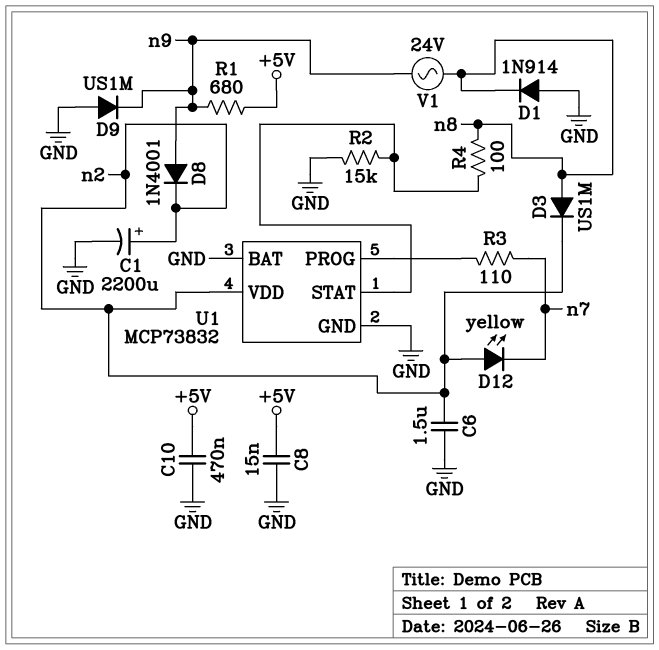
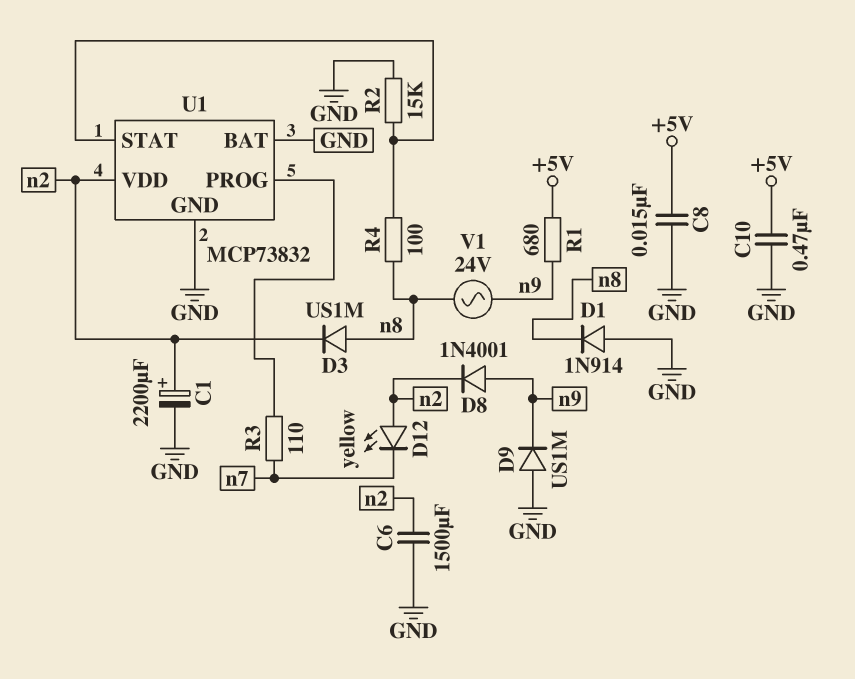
C6: 1.5uF (GND, n2) -> 1500uF (GND, n2)

